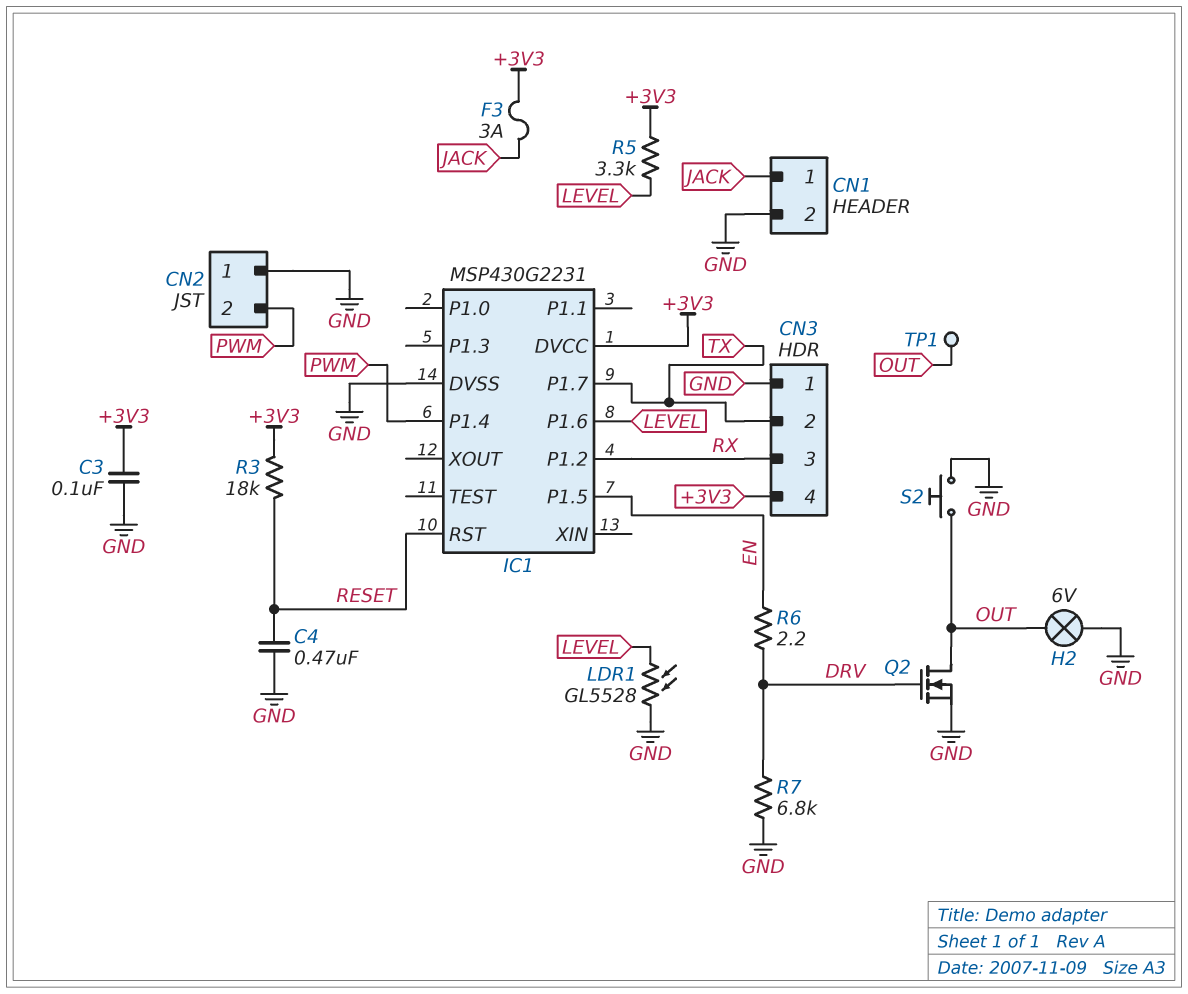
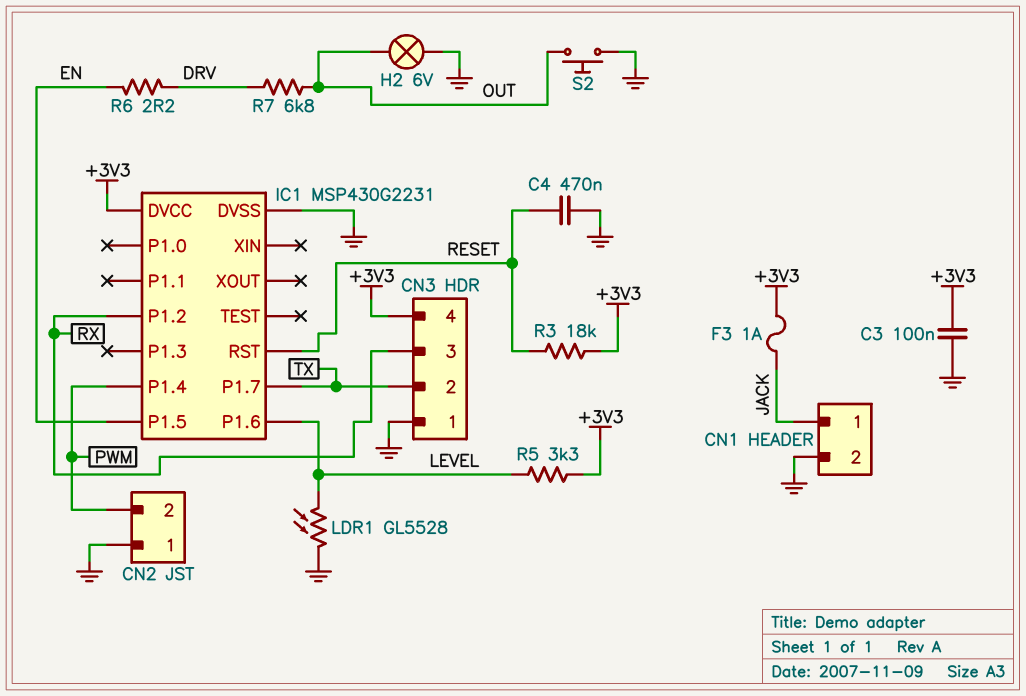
F3: 3A (+3V3, JACK) -> 1A (+3V3, JACK)
Q2: NMOS (G DRV, D OUT, S GND) -> none
R7: 6.8k (DRV, GND) -> 6.8k (DRV, OUT)
TP1: test point (OUT) -> none

